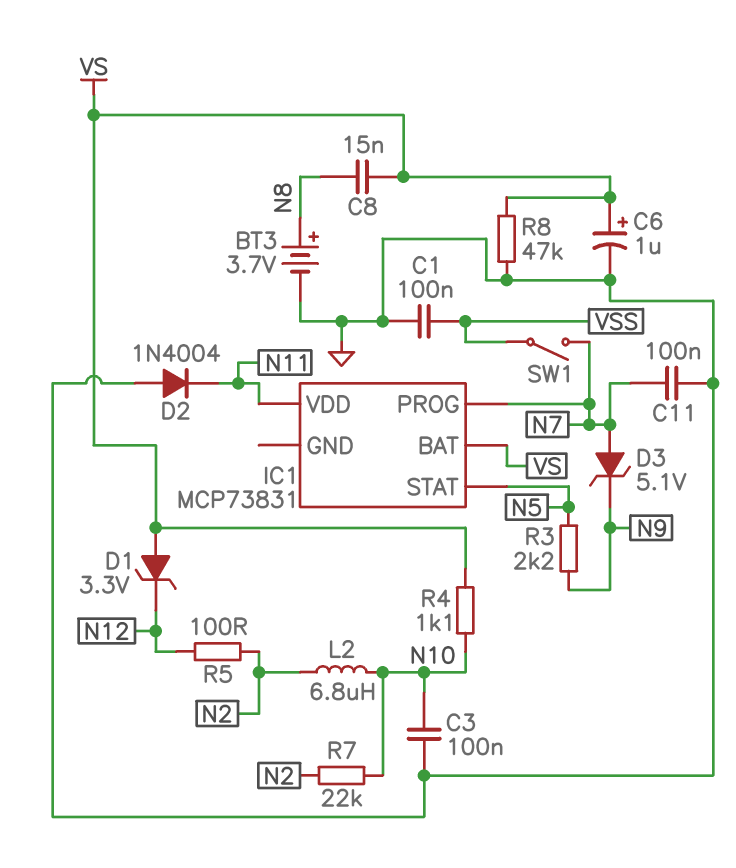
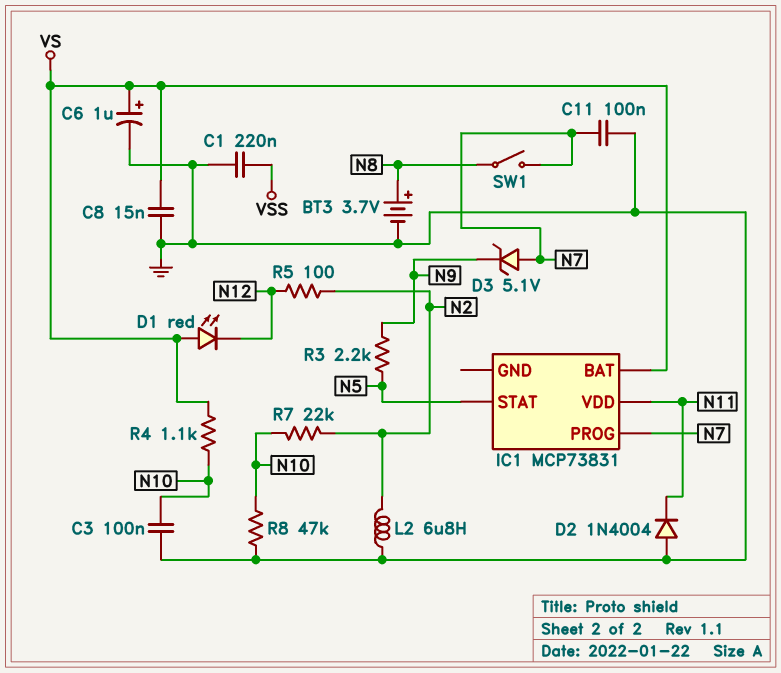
C1: 100nF (GND, VSS) -> 220nF (GND, VSS)
C8: 15nF (N8, VS) -> 15nF (GND, VS)
D1: zener 3.3V (A VS, K N12) -> LED red (A VS, K N12)
L2: 6.8uH (N2, N10) -> 6.8uH (GND, N2)
R8: 47k (GND, VS) -> 47k (GND, N10)
SW1: switch (N7, VSS) -> switch (N7, N8)

